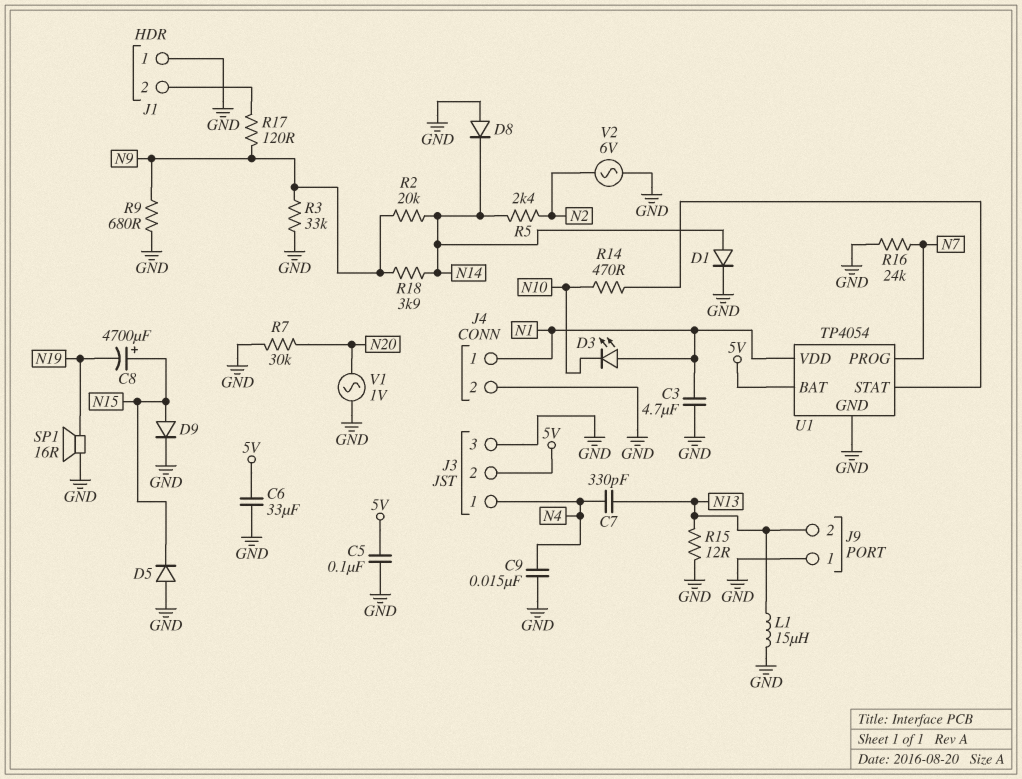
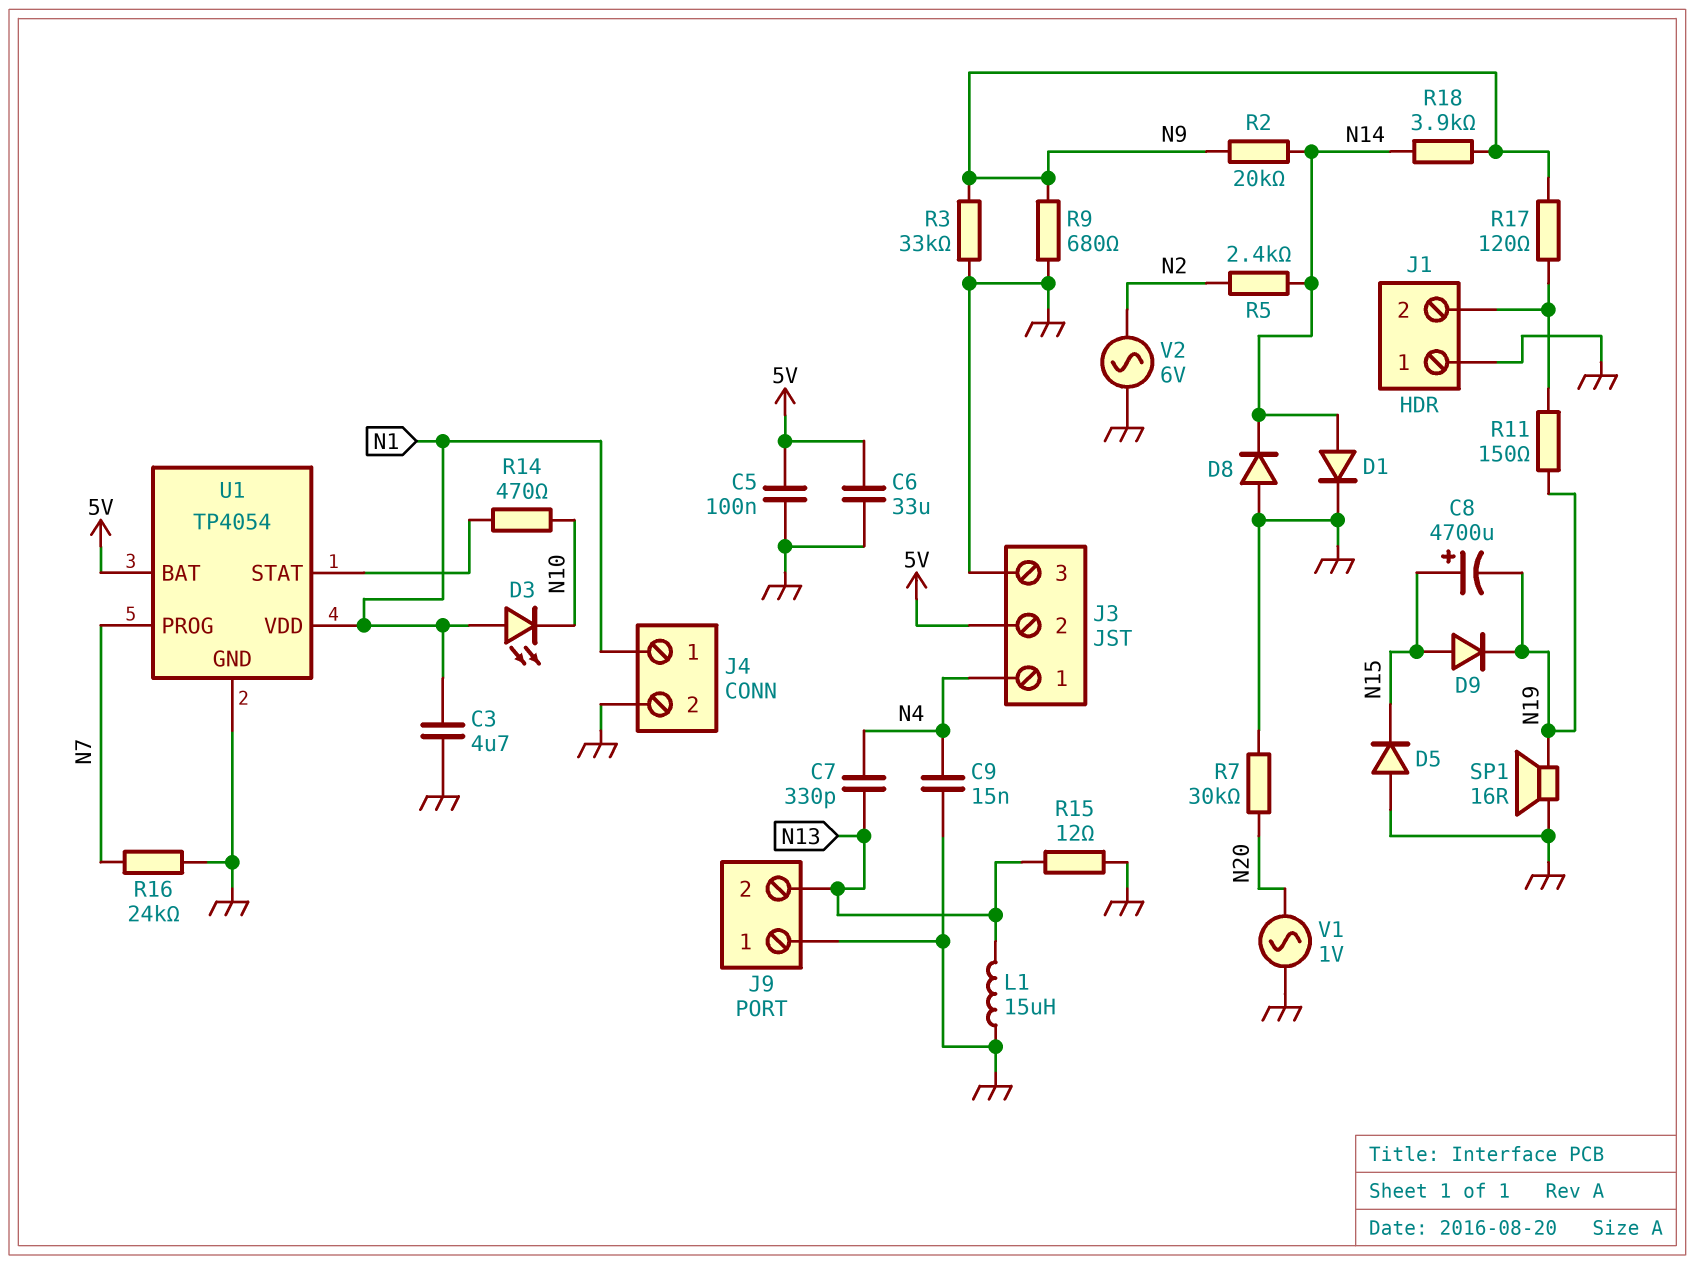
D9: diode (A N15, K GND) -> diode (A N15, K N19)
R11: none -> 150 (J1/2, N19)

